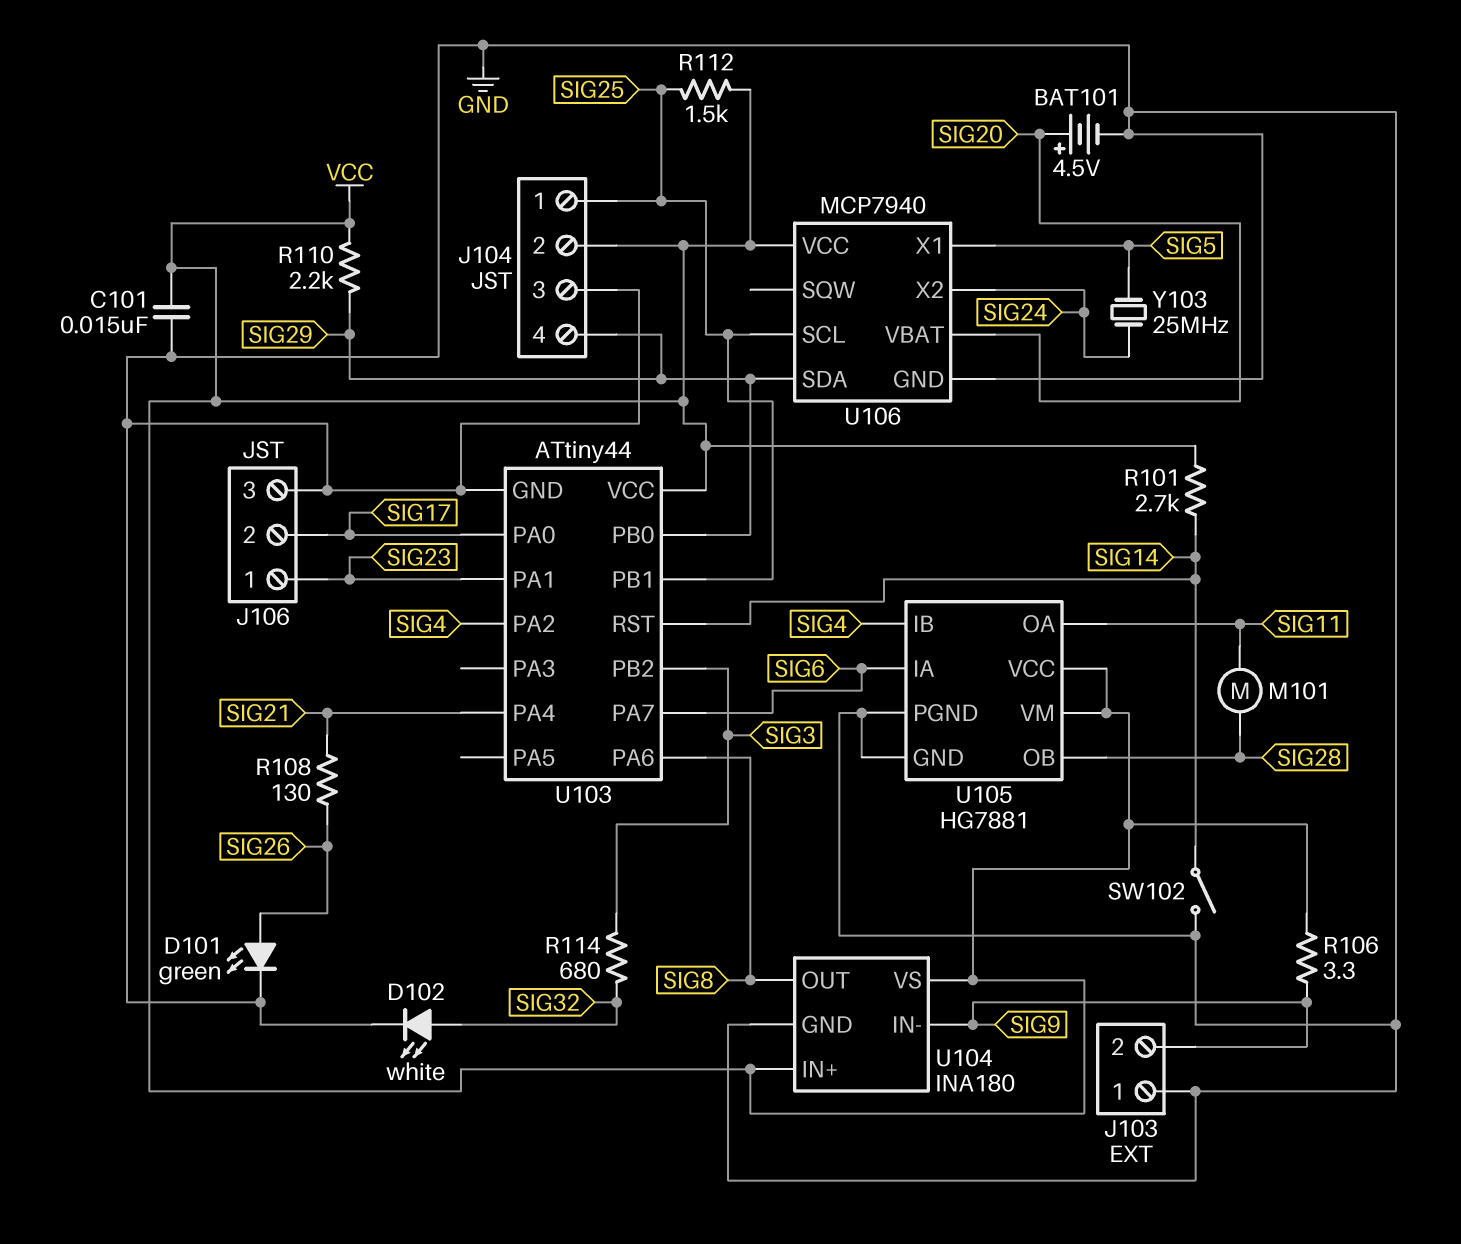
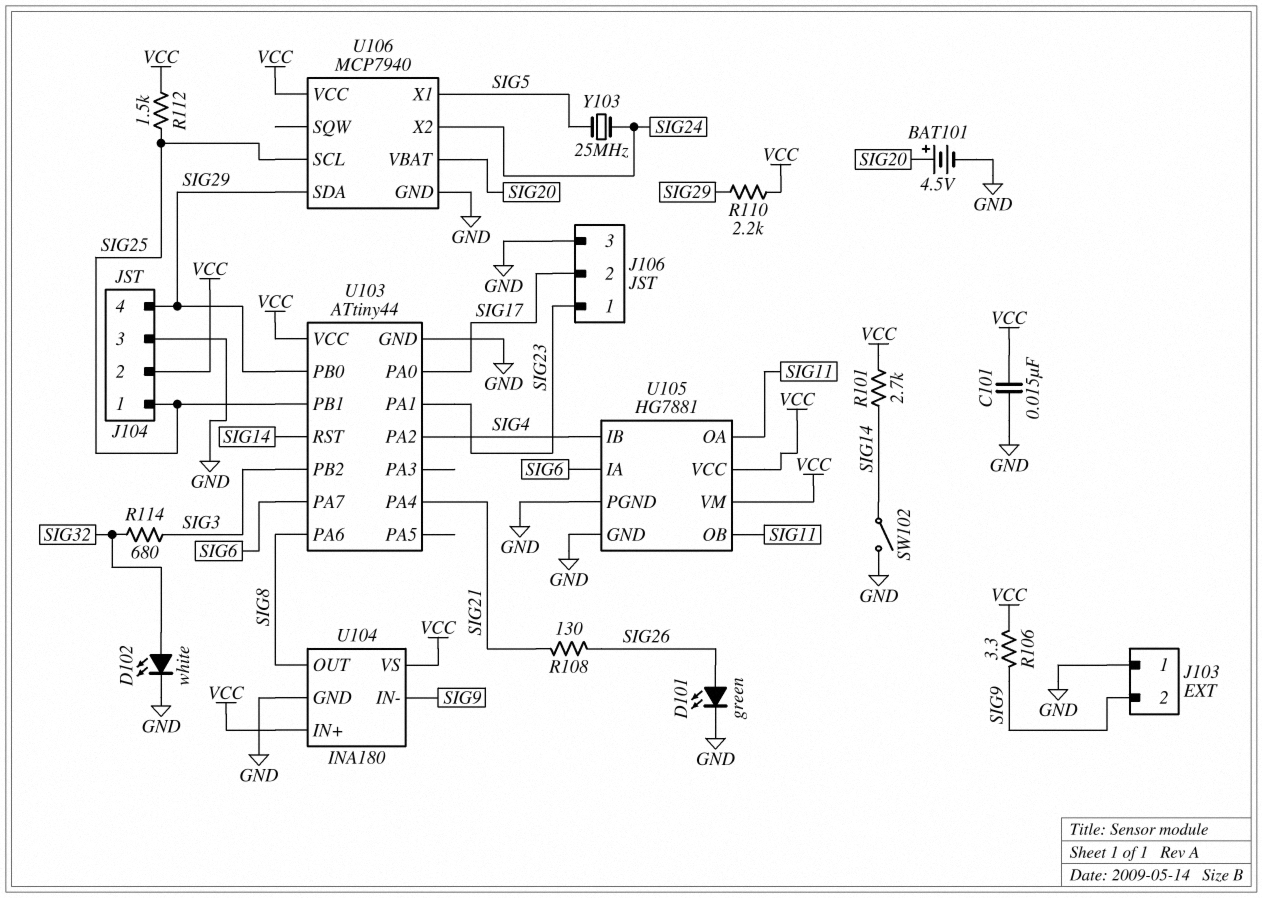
M101: motor (SIG11, SIG28) -> none
U105 pin OB: SIG28 -> SIG11

